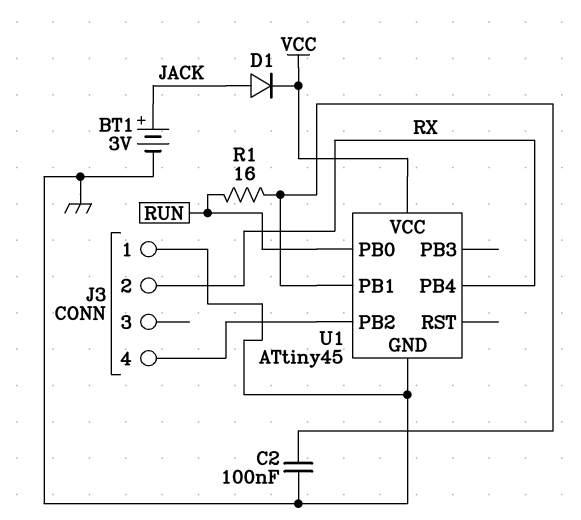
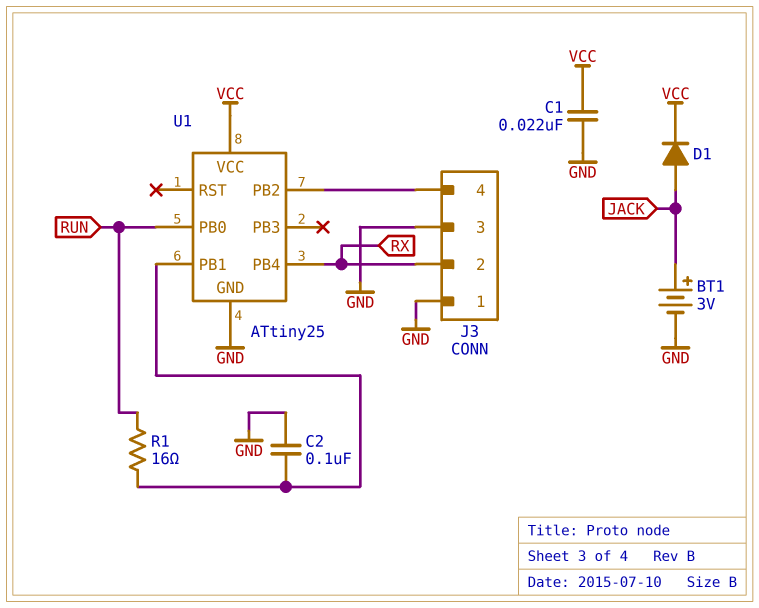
C1: none -> 22nF (GND, VCC)
J3 pin 3: none -> GND
U1: ATtiny45 -> ATtiny25

